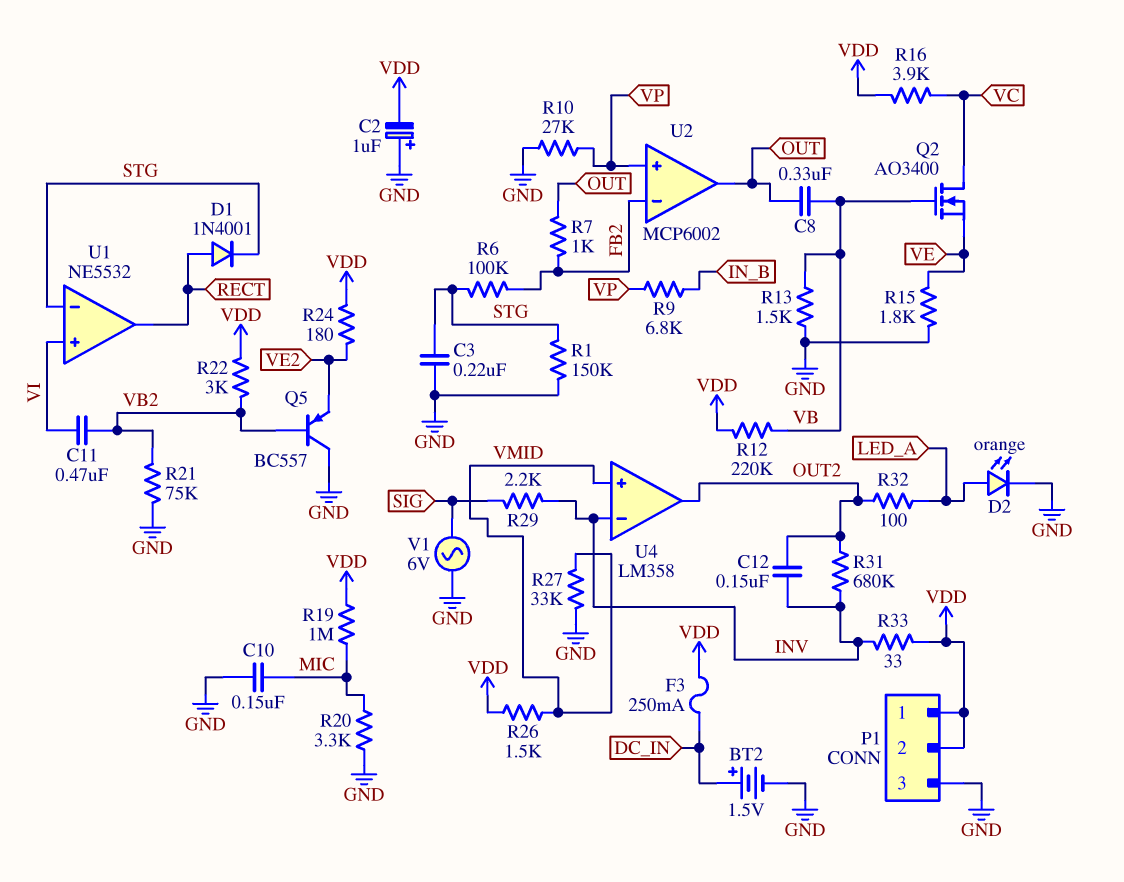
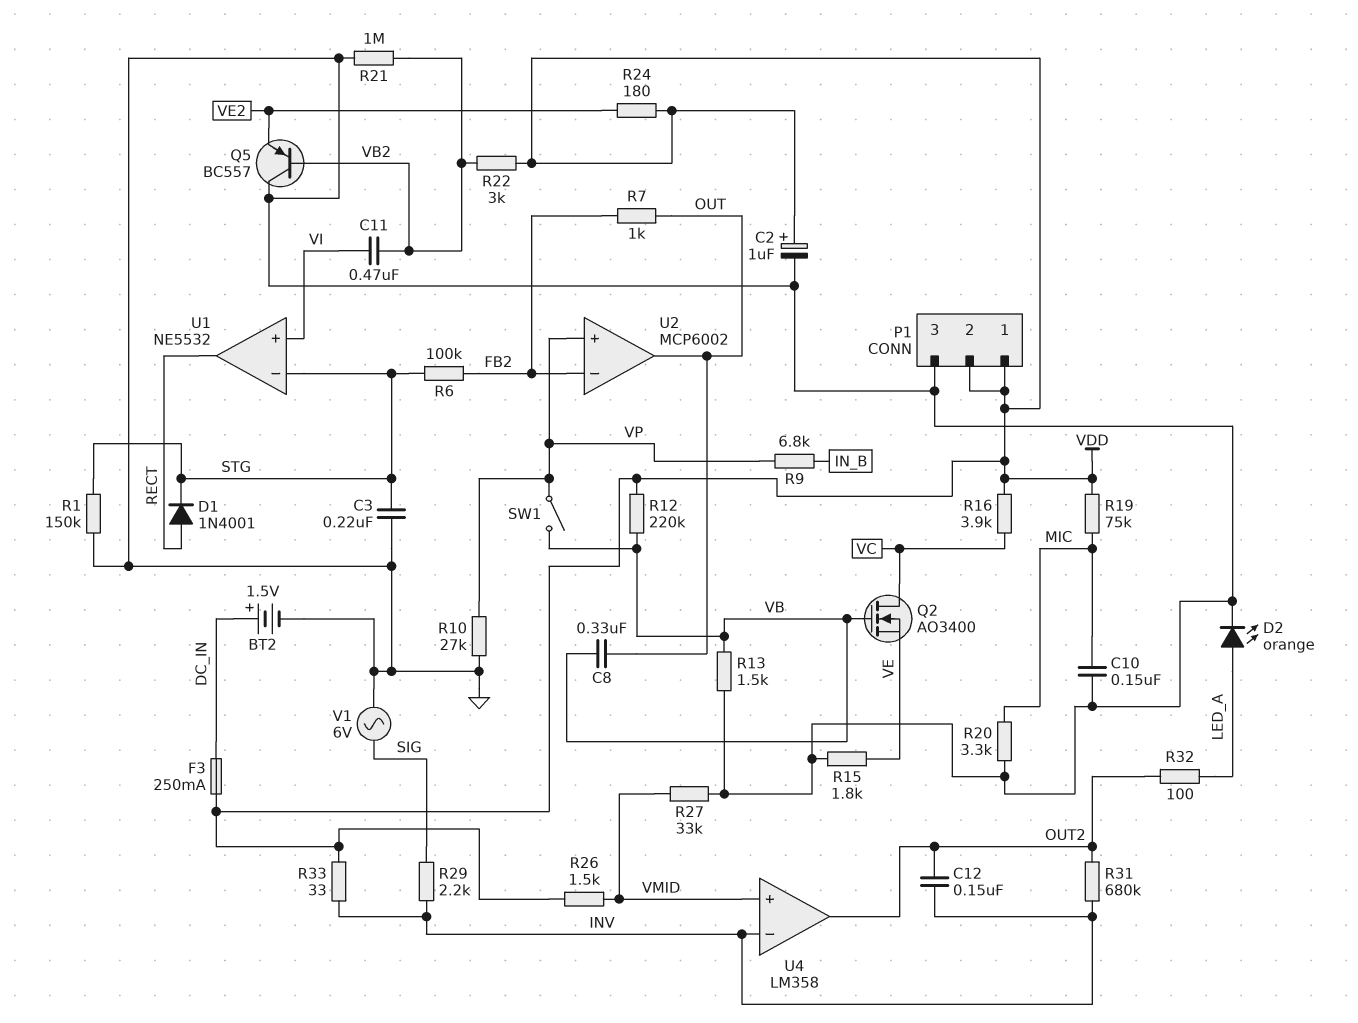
C2: 1uF (plus GND, minus VDD) -> 1uF (plus VDD, minus GND)
R19: 1M (MIC, VDD) -> 75k (MIC, VDD)
R21: 75k (GND, VB2) -> 1M (GND, VB2)
SW1: none -> switch (VB, VP)

